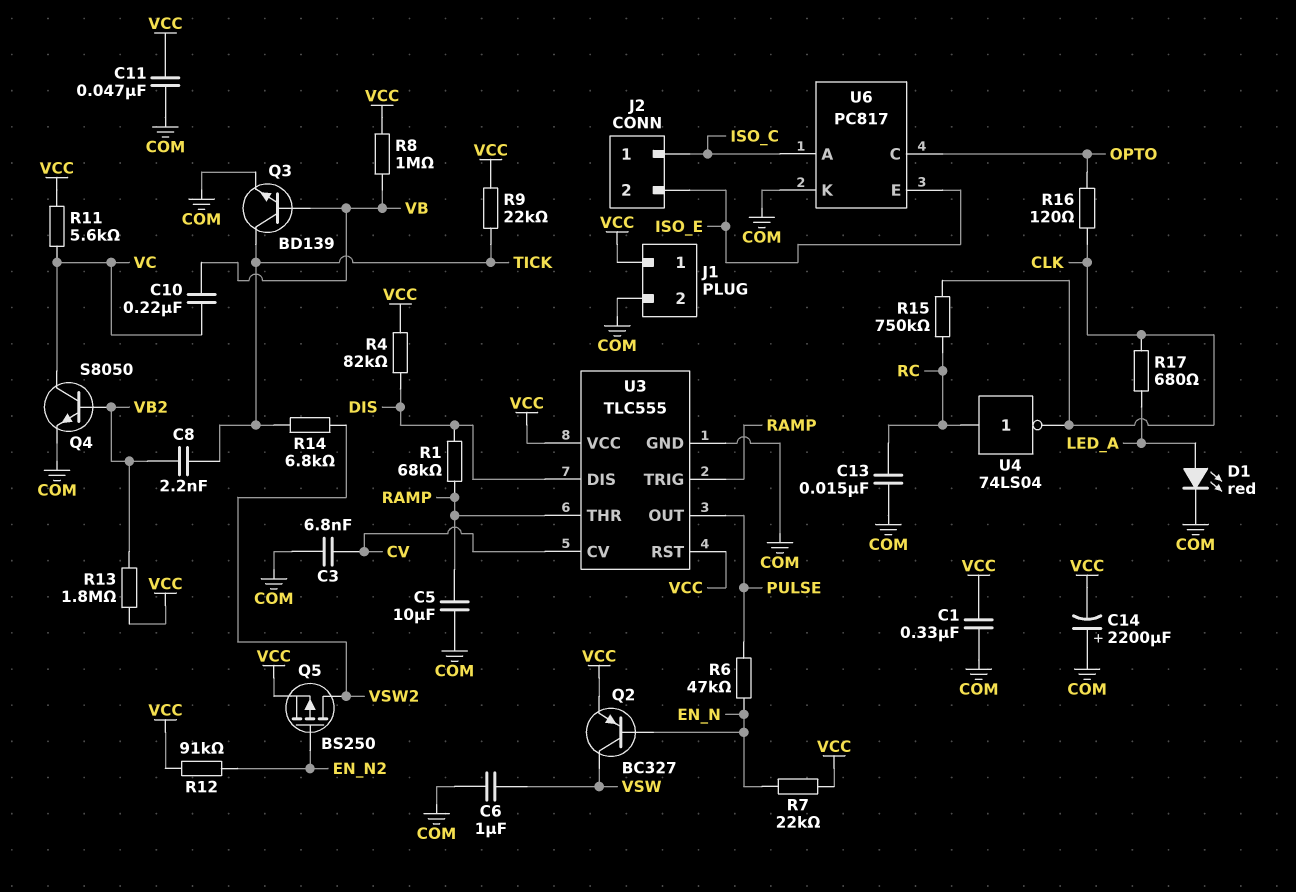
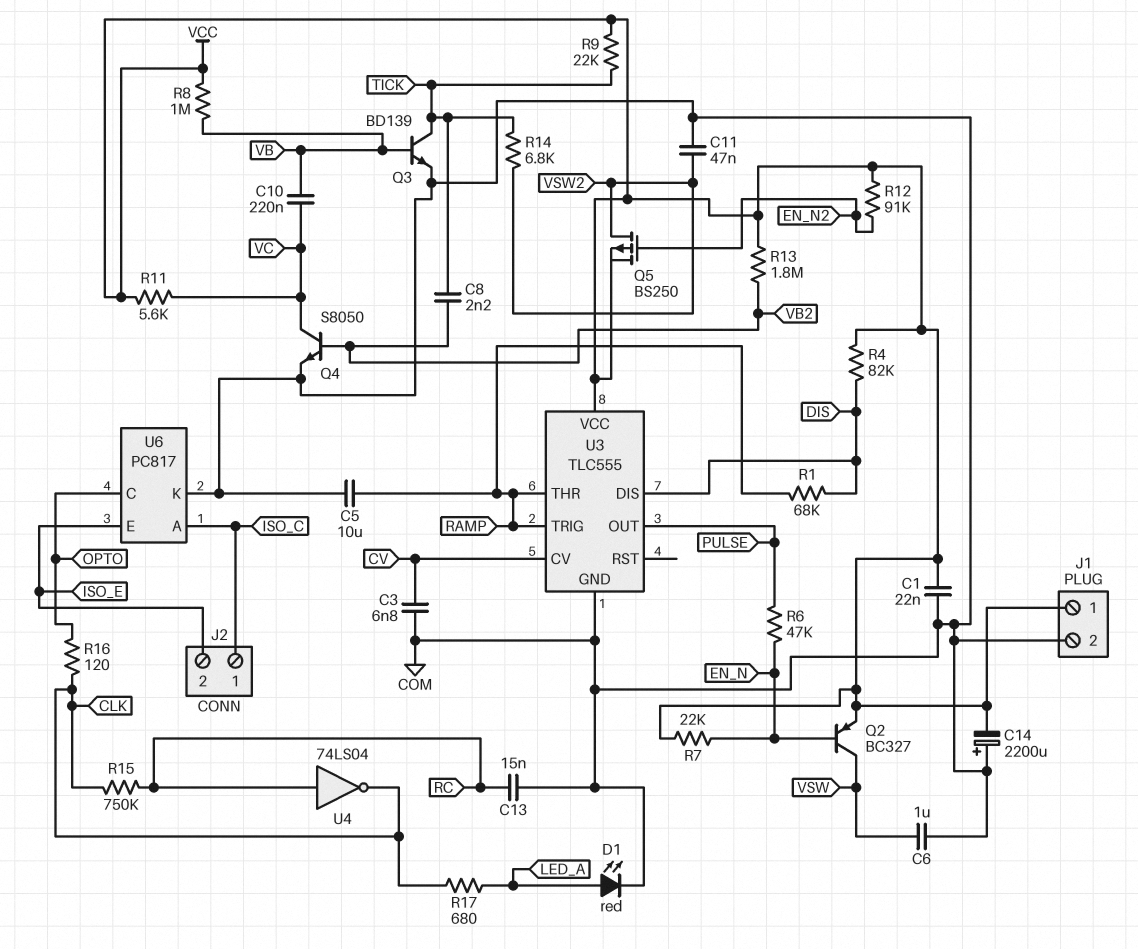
C1: 330nF (COM, VCC) -> 22nF (COM, VCC)
C11: 47nF (COM, VCC) -> 47nF (COM, VSW2)
U3 pin RST: VCC -> none

